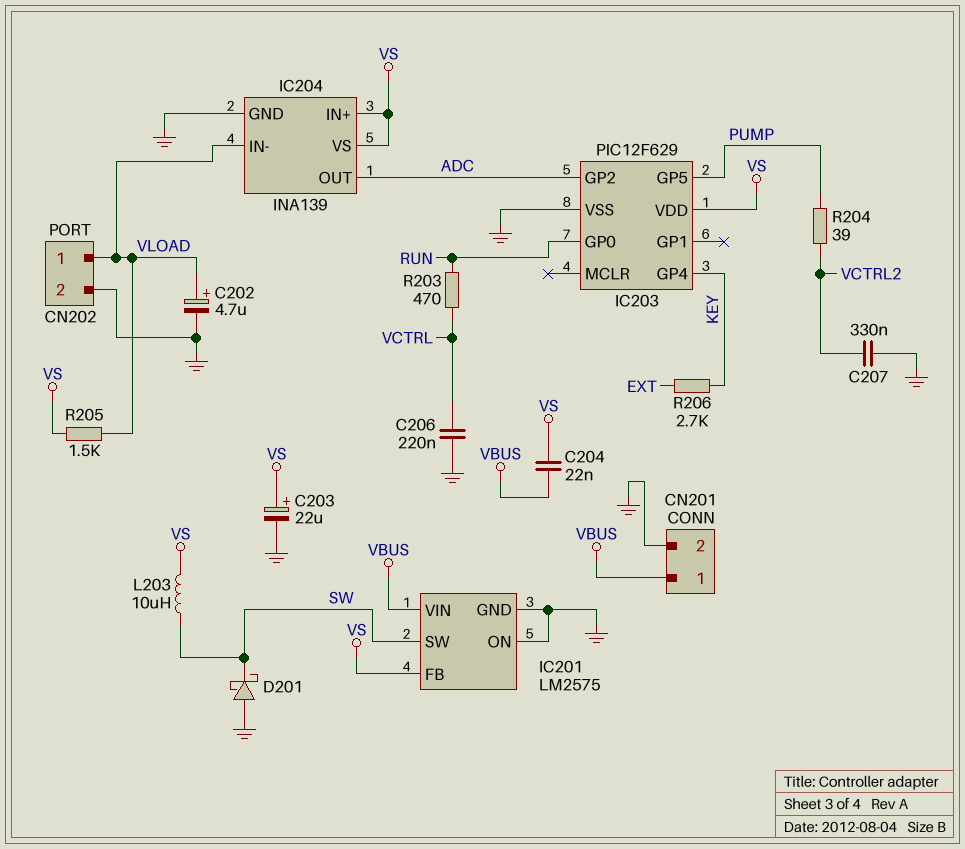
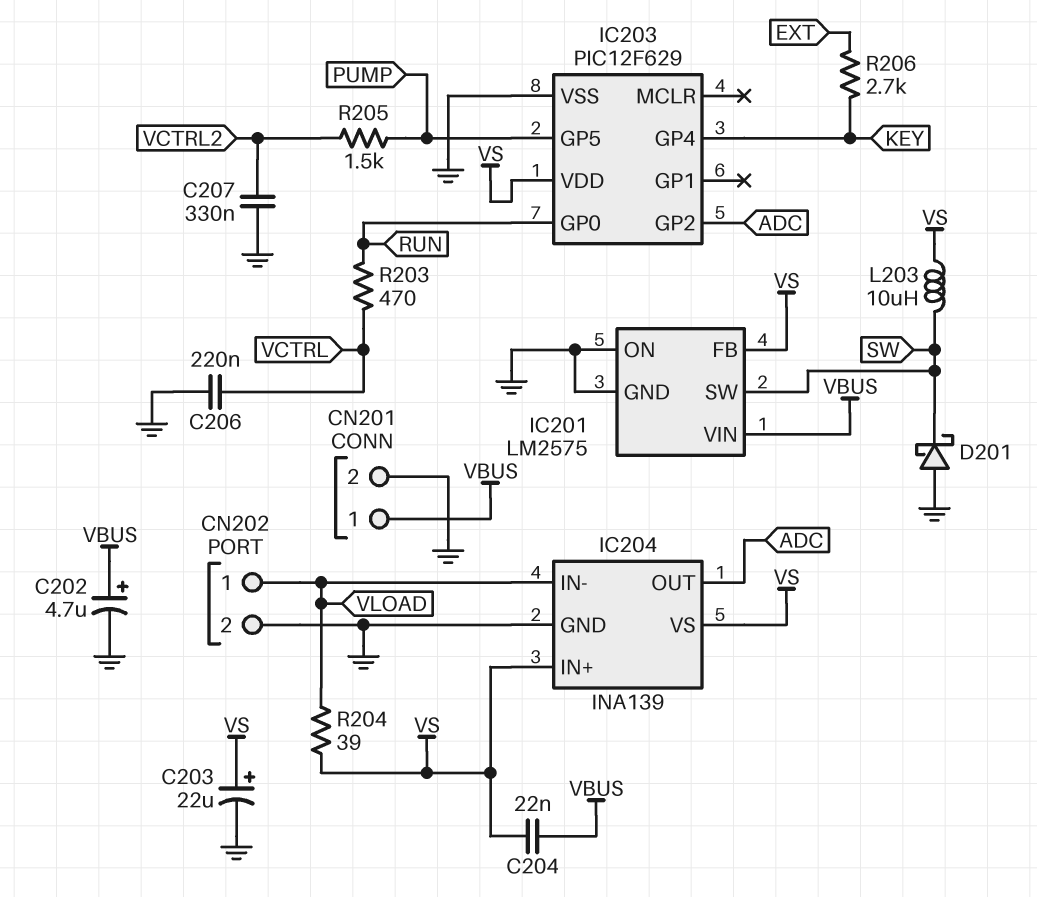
C202: 4.7uF (plus VLOAD, minus GND) -> 4.7uF (plus VBUS, minus GND)
R204: 39 (PUMP, VCTRL2) -> 39 (VLOAD, VS)
R205: 1.5k (VLOAD, VS) -> 1.5k (PUMP, VCTRL2)

